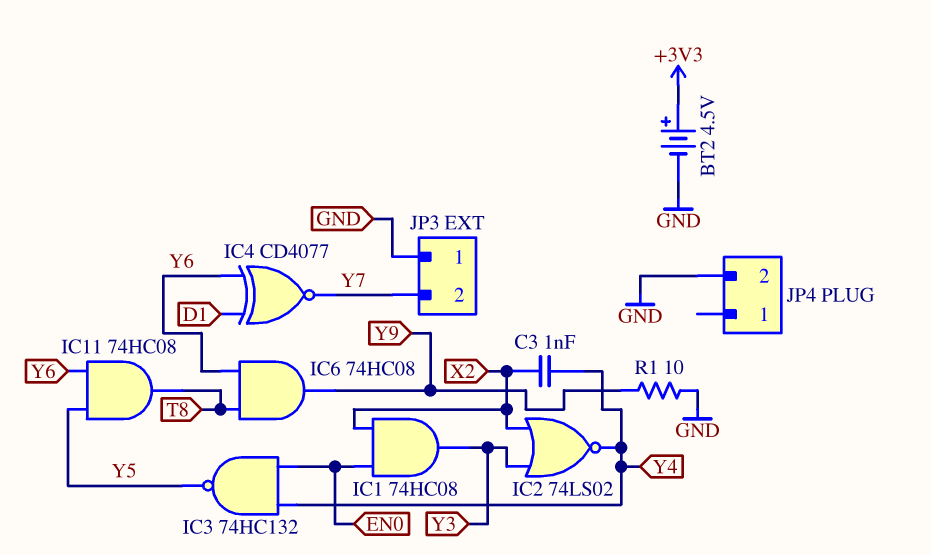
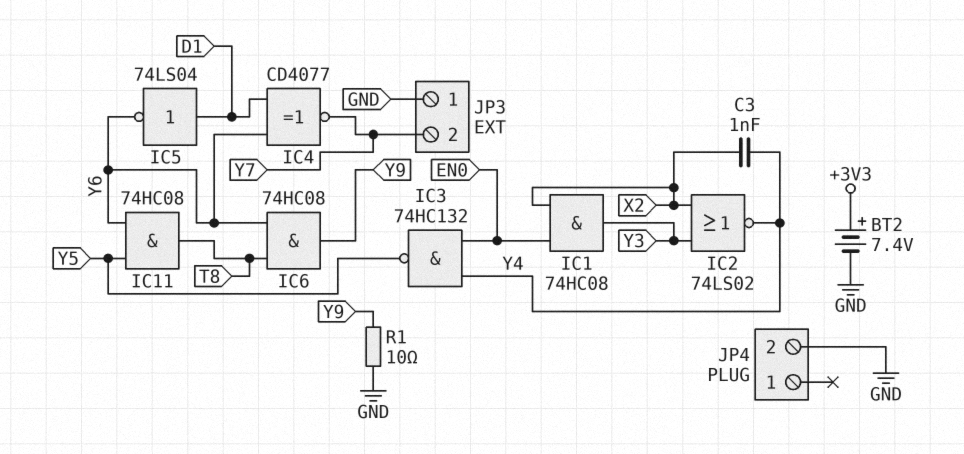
BT2: 4.5V (plus +3V3, minus GND) -> 7.4V (plus +3V3, minus GND)
IC5: none -> NOT 74LS04 (in D1, out Y6)

